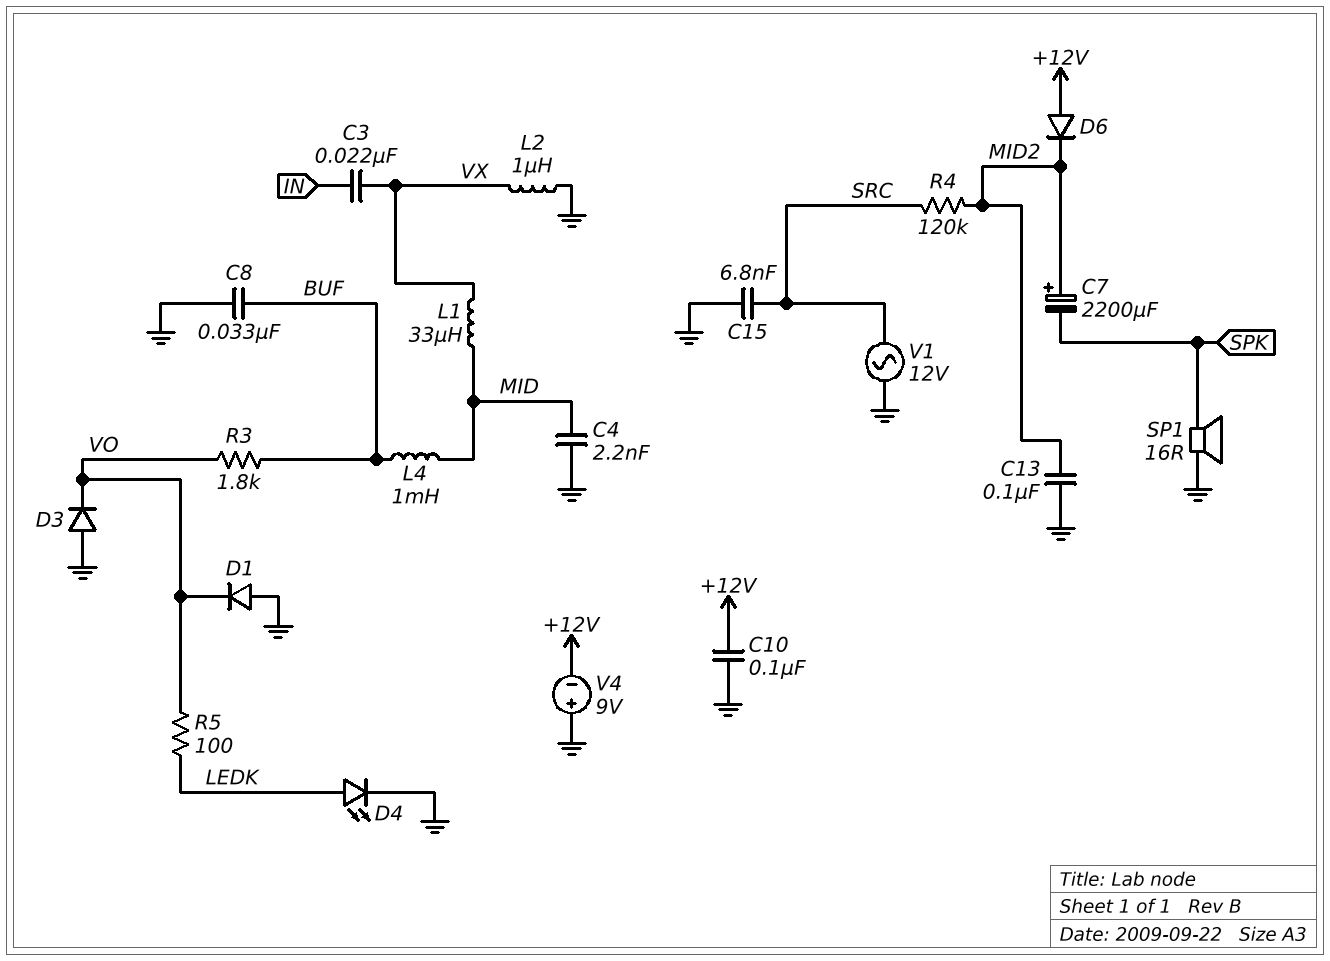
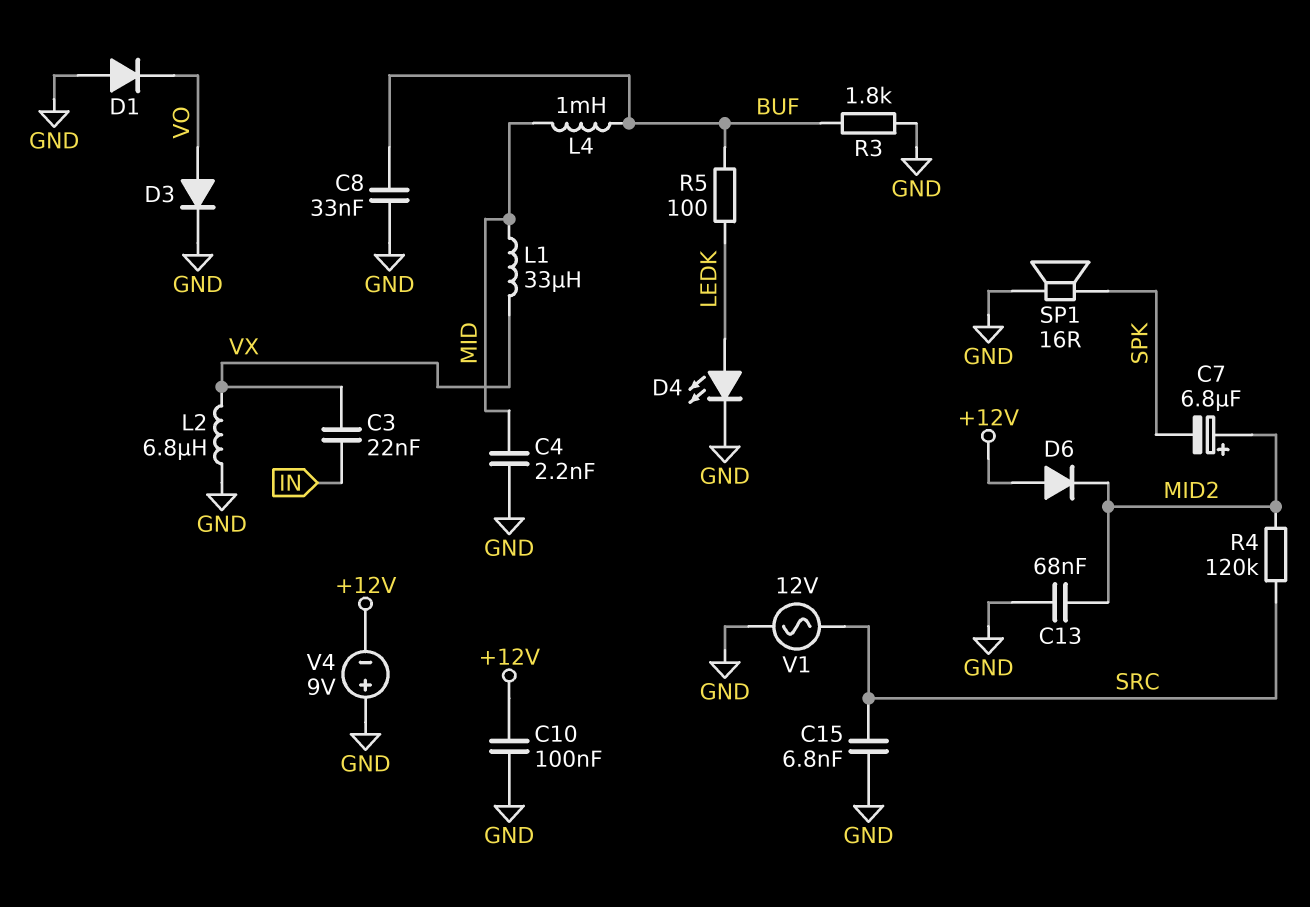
C7: 2200uF (plus MID2, minus SPK) -> 6.8uF (plus MID2, minus SPK)
C13: 100nF (GND, MID2) -> 68nF (GND, MID2)
D3: diode (A GND, K VO) -> diode (A VO, K GND)
L2: 1uH (GND, VX) -> 6.8uH (GND, VX)
R3: 1.8k (BUF, VO) -> 1.8k (BUF, GND)
R5: 100 (LEDK, VO) -> 100 (BUF, LEDK)

